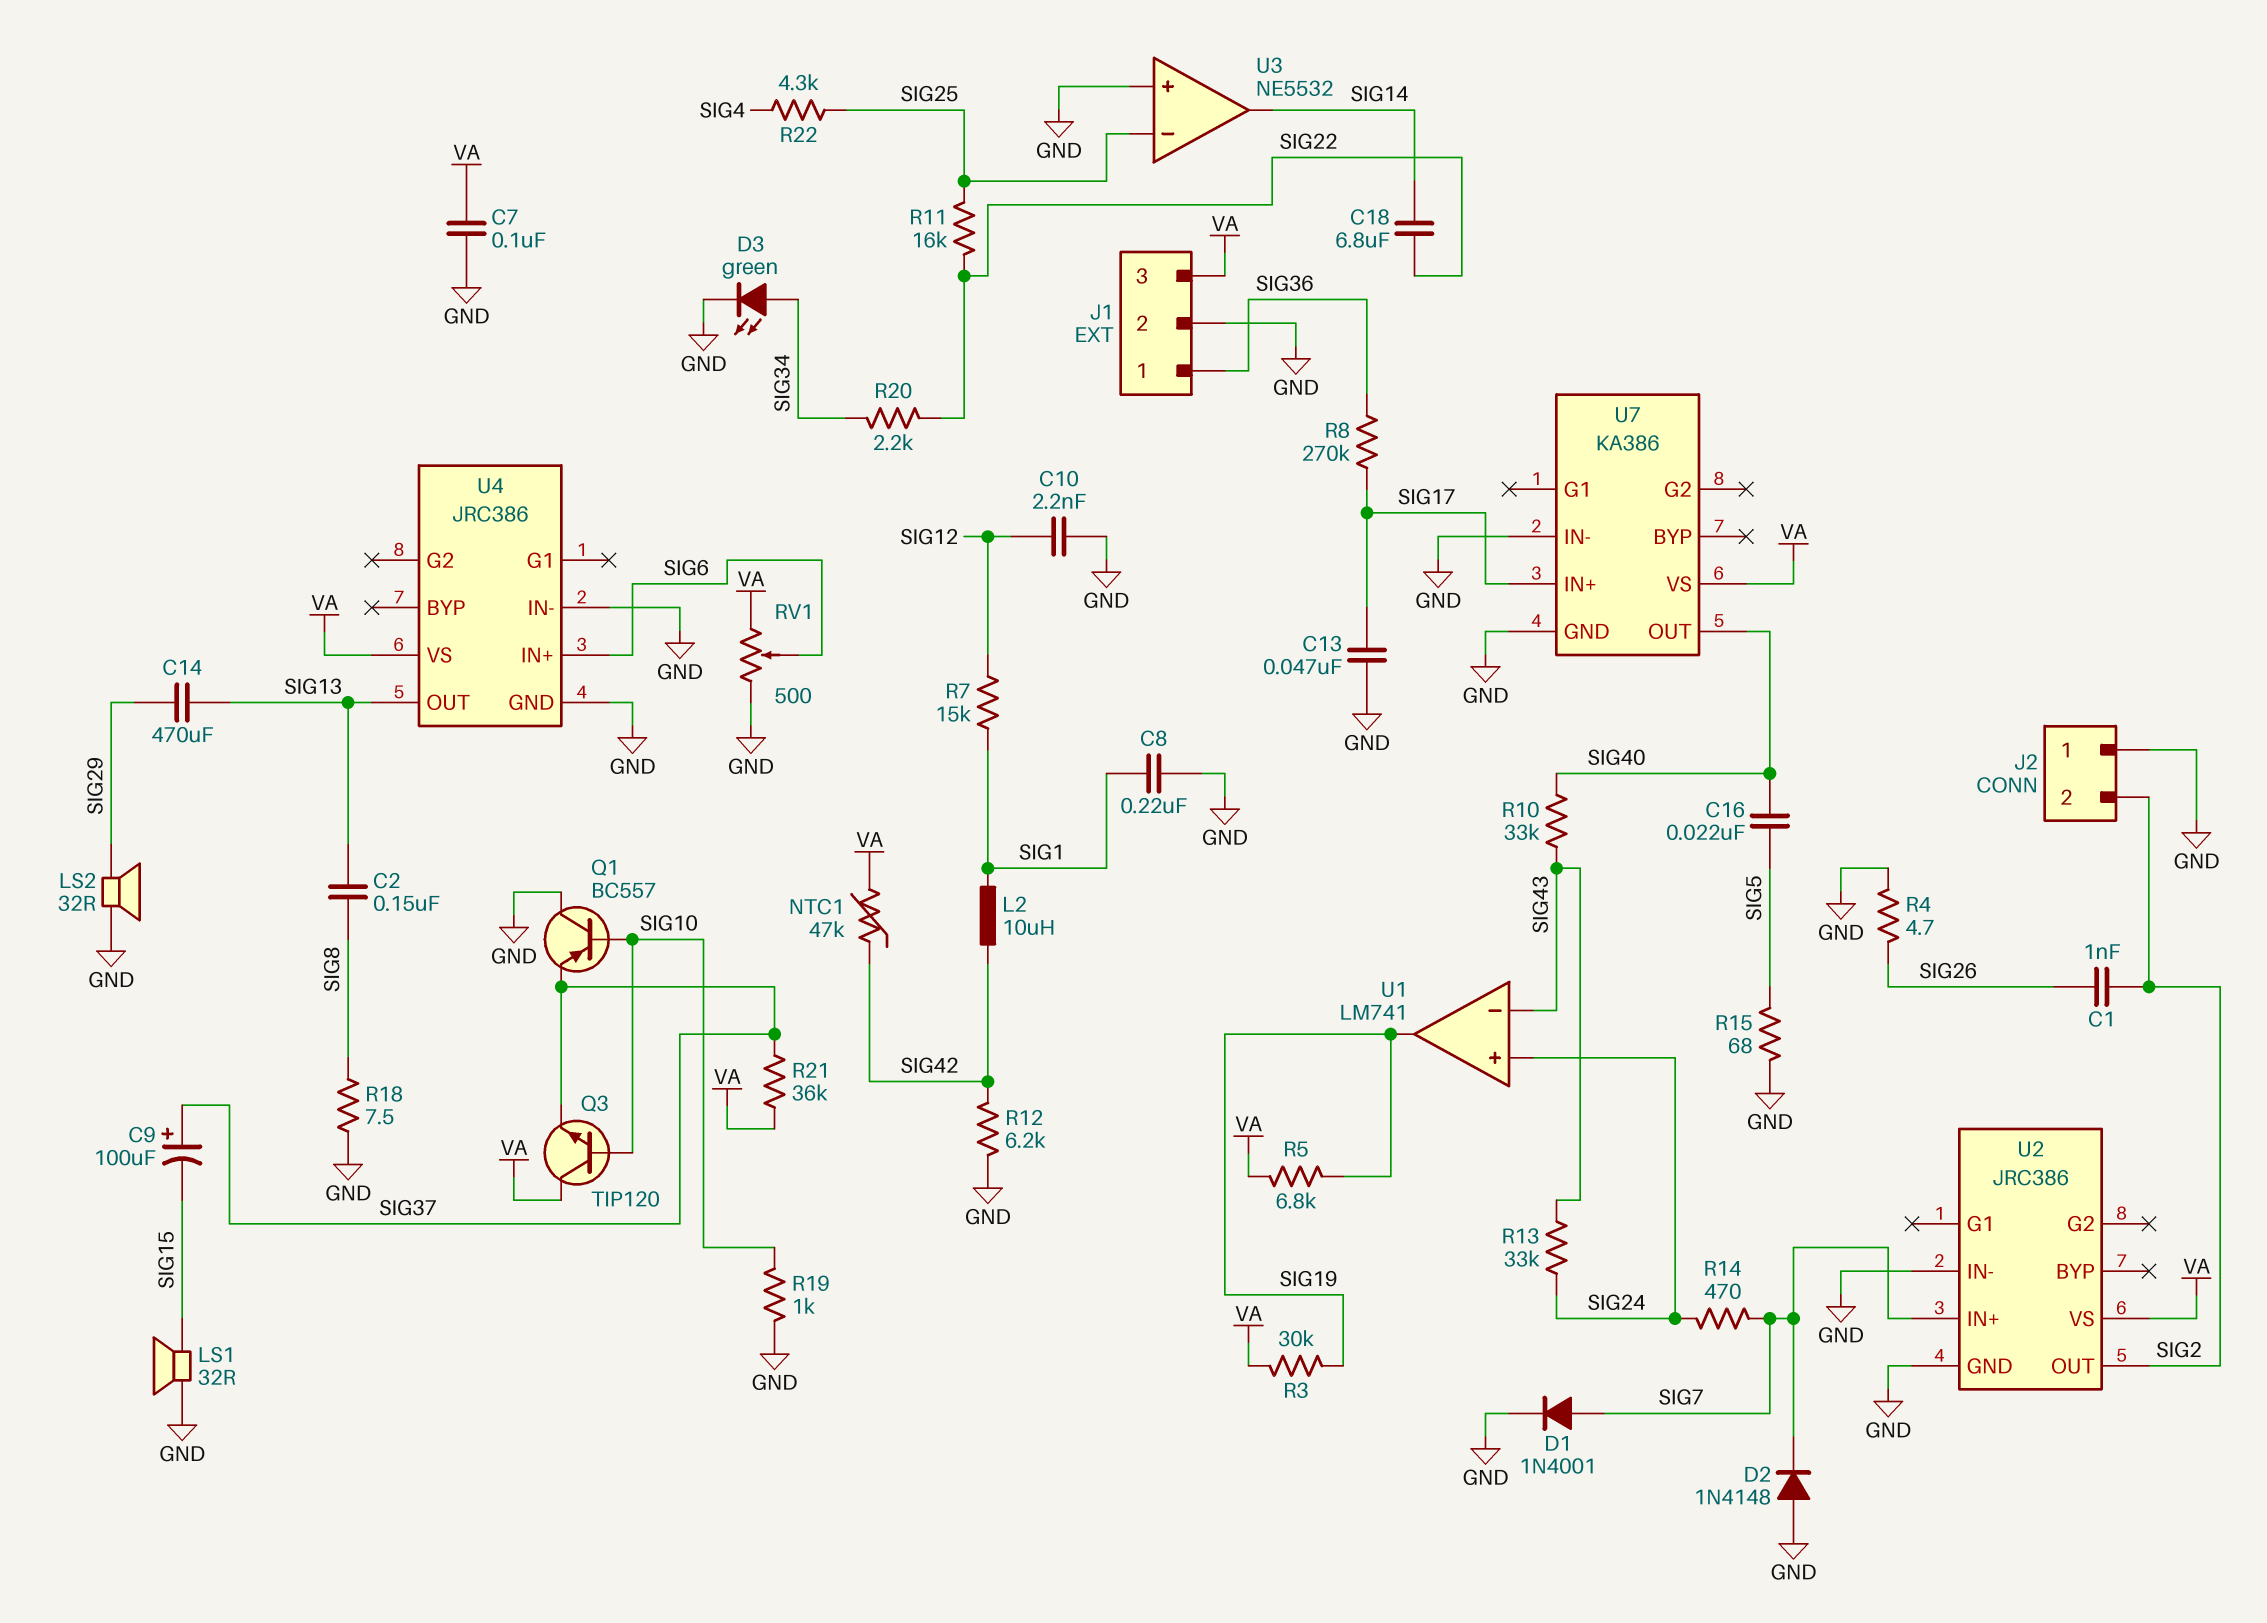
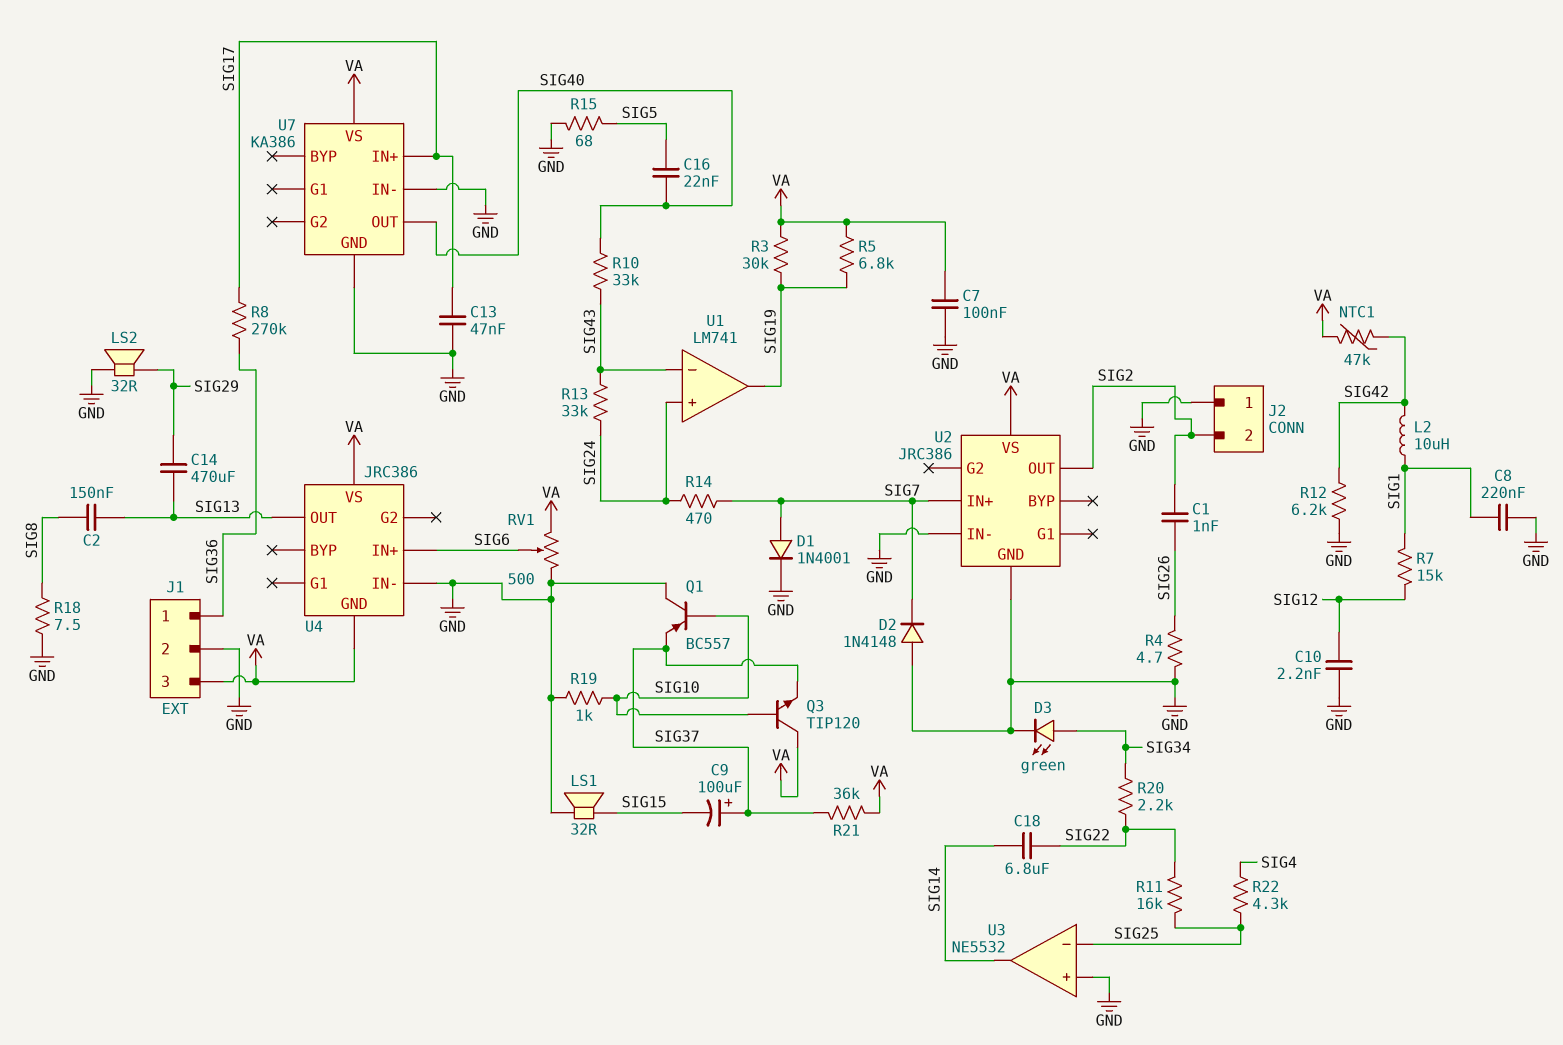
U4 pin GND: GND -> VA

